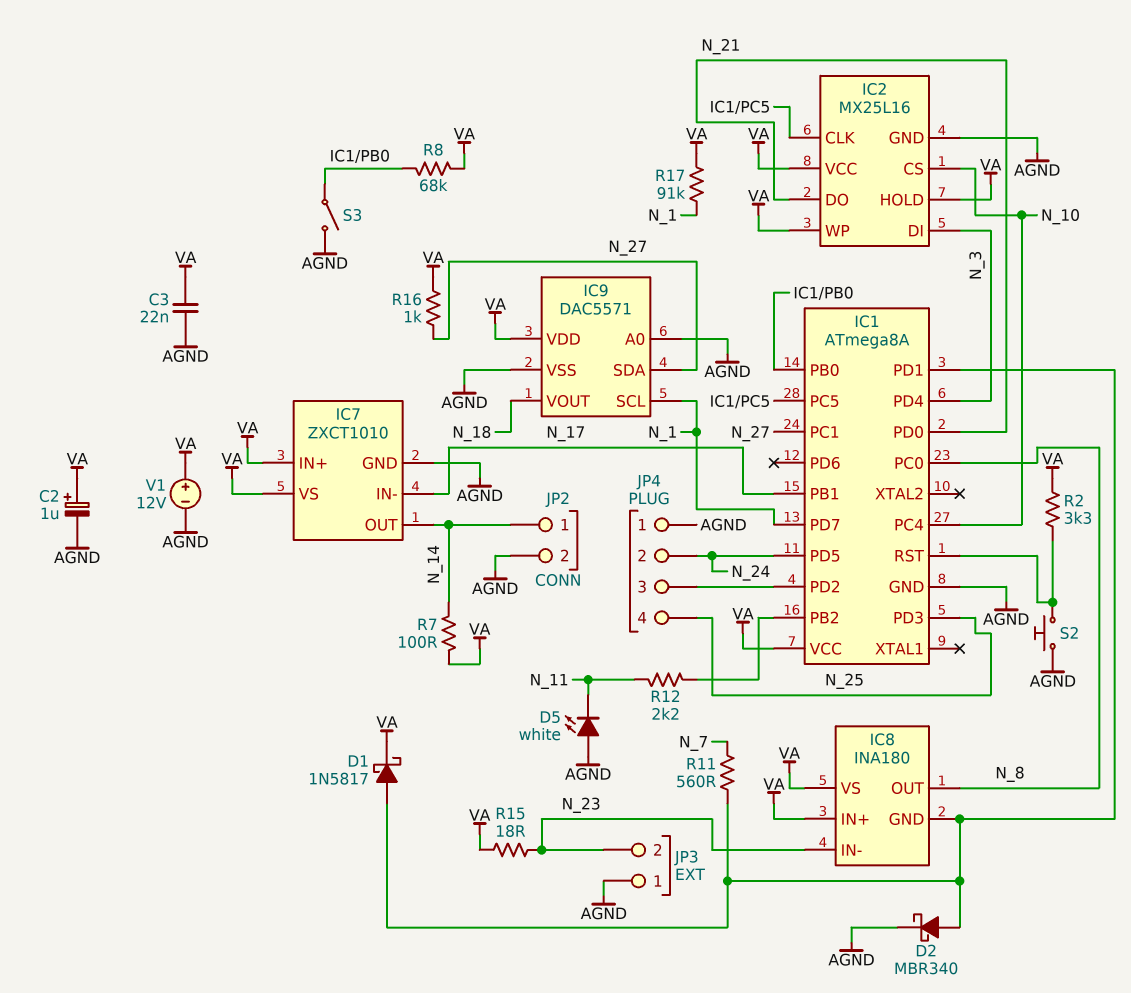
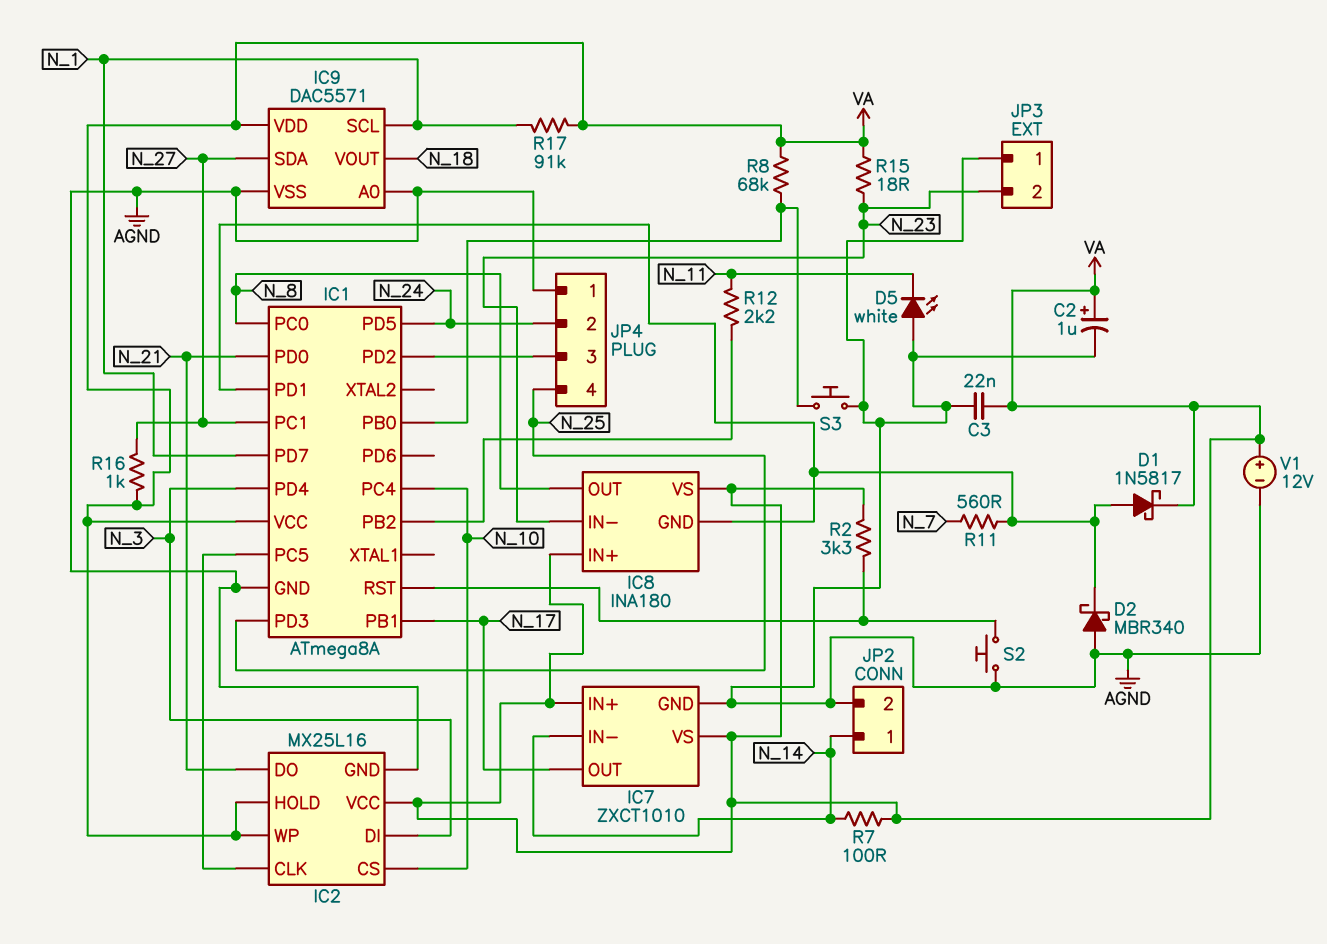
D2: schottky MBR340 (A IC1/PD1, K AGND) -> schottky MBR340 (A AGND, K IC1/PD1)
IC7 pin IN-: N_17 -> N_14
IC7 pin OUT: N_14 -> N_17
S3: switch (AGND, IC1/PB0) -> button (AGND, IC1/PB0)

